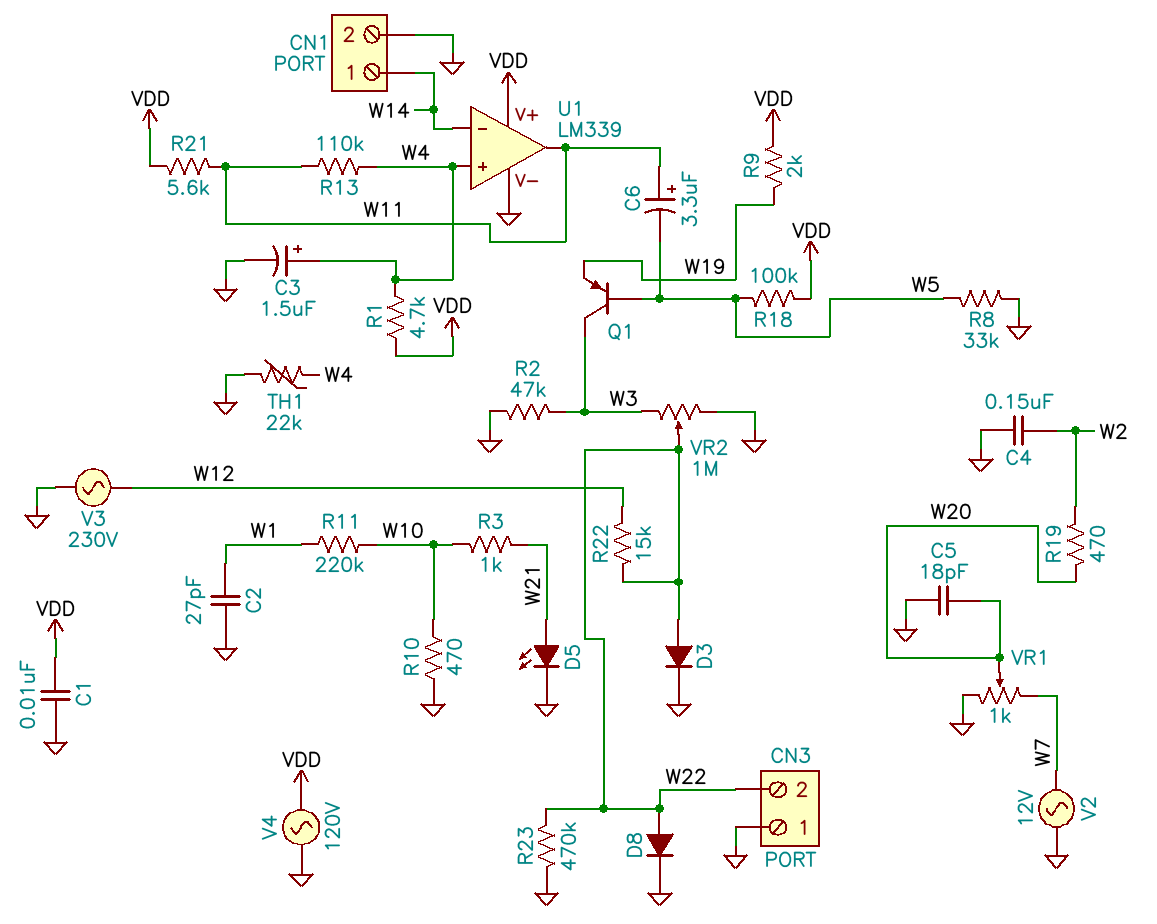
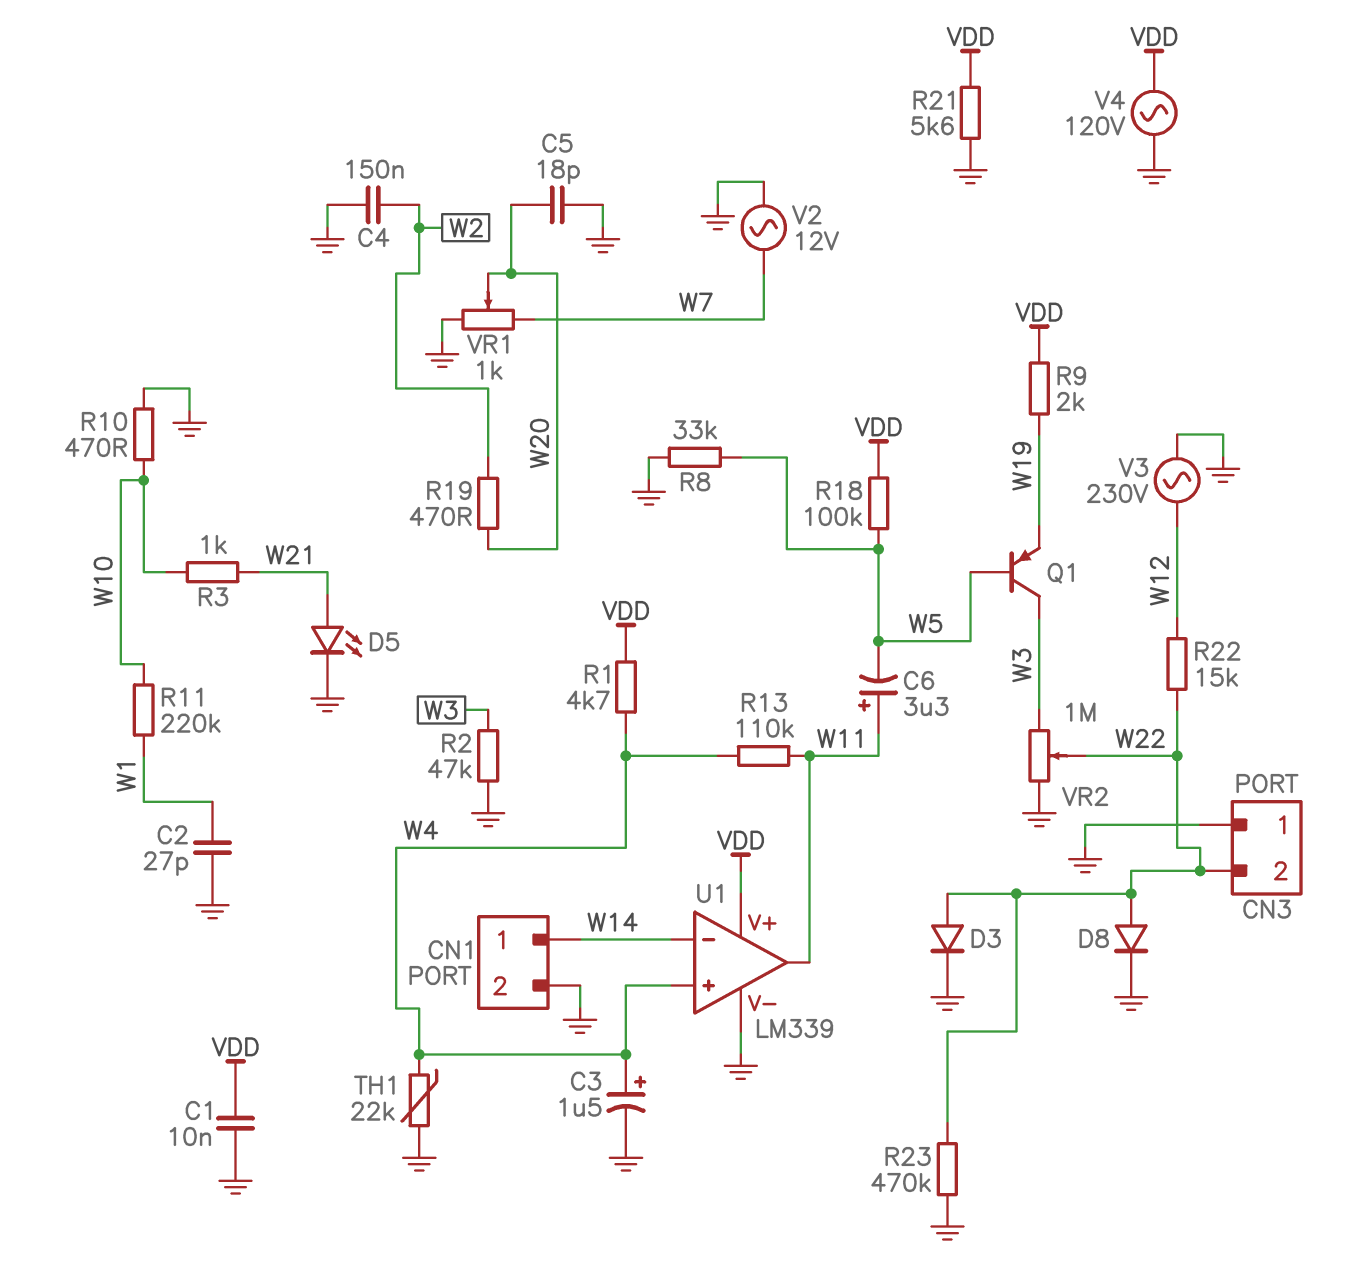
R21: 5.6k (VDD, W11) -> 5.6k (GND, VDD)

